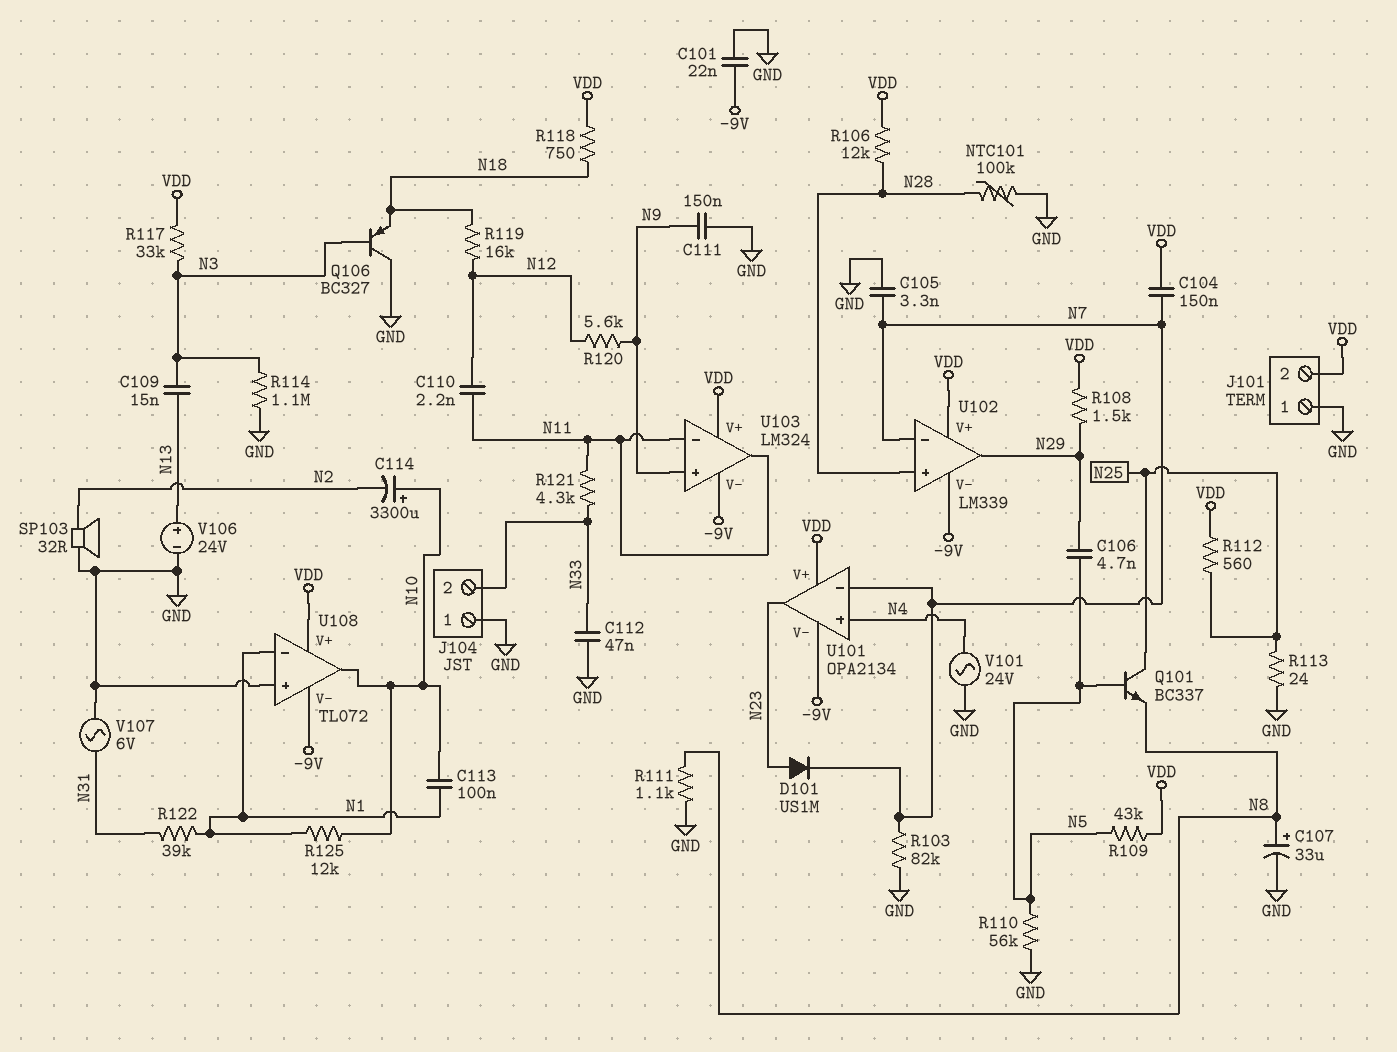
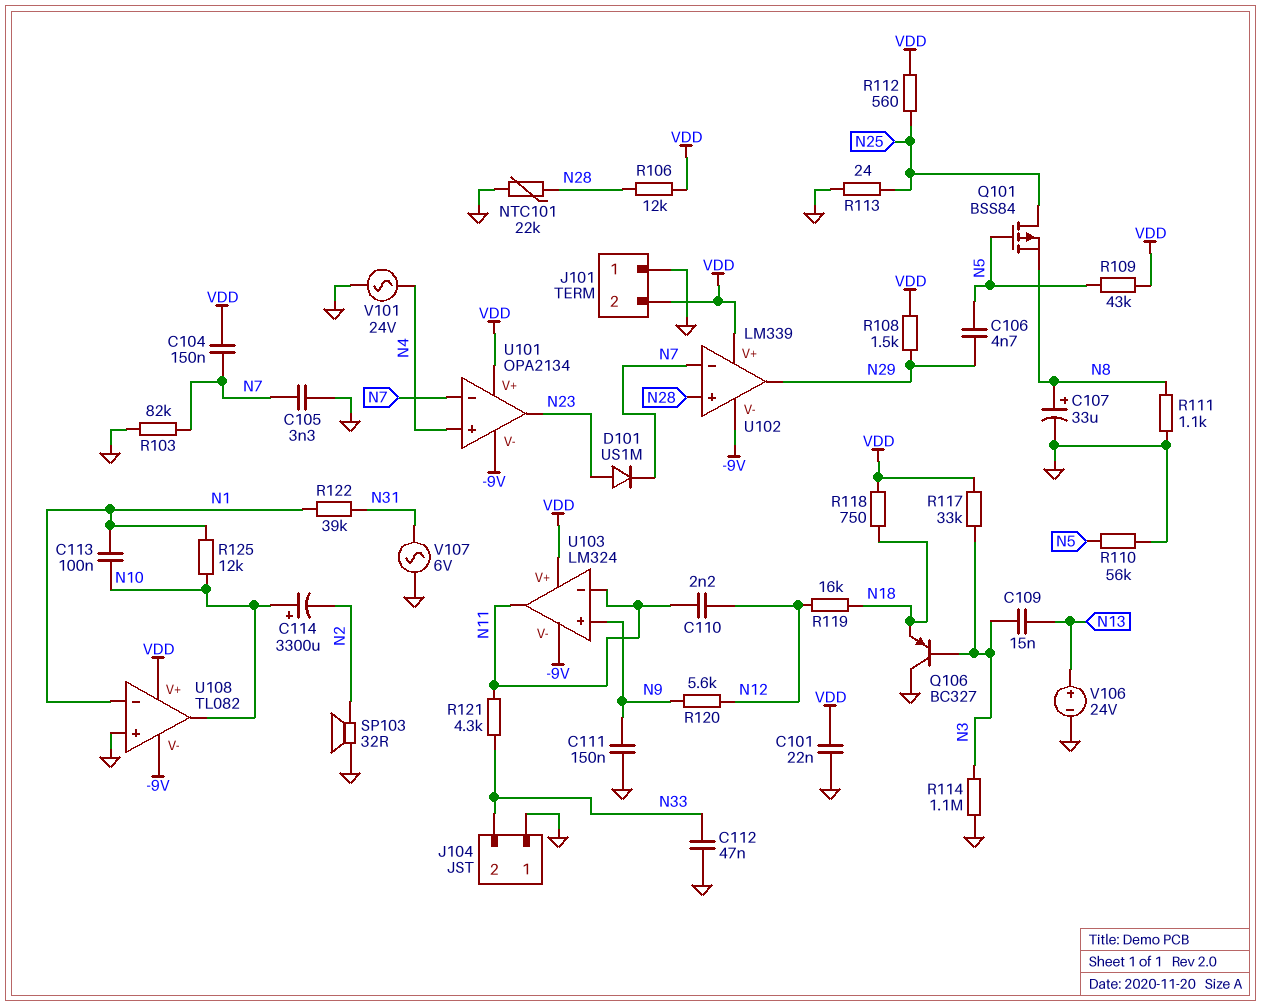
C101: 22nF (-9V, GND) -> 22nF (GND, VDD)
NTC101: 100k (GND, N28) -> 22k (GND, N28)
Q101: NPN BC337 (B N5, C N25, E N8) -> PMOS BSS84 (G N5, D N25, S N8)
U108: TL072 -> TL082

